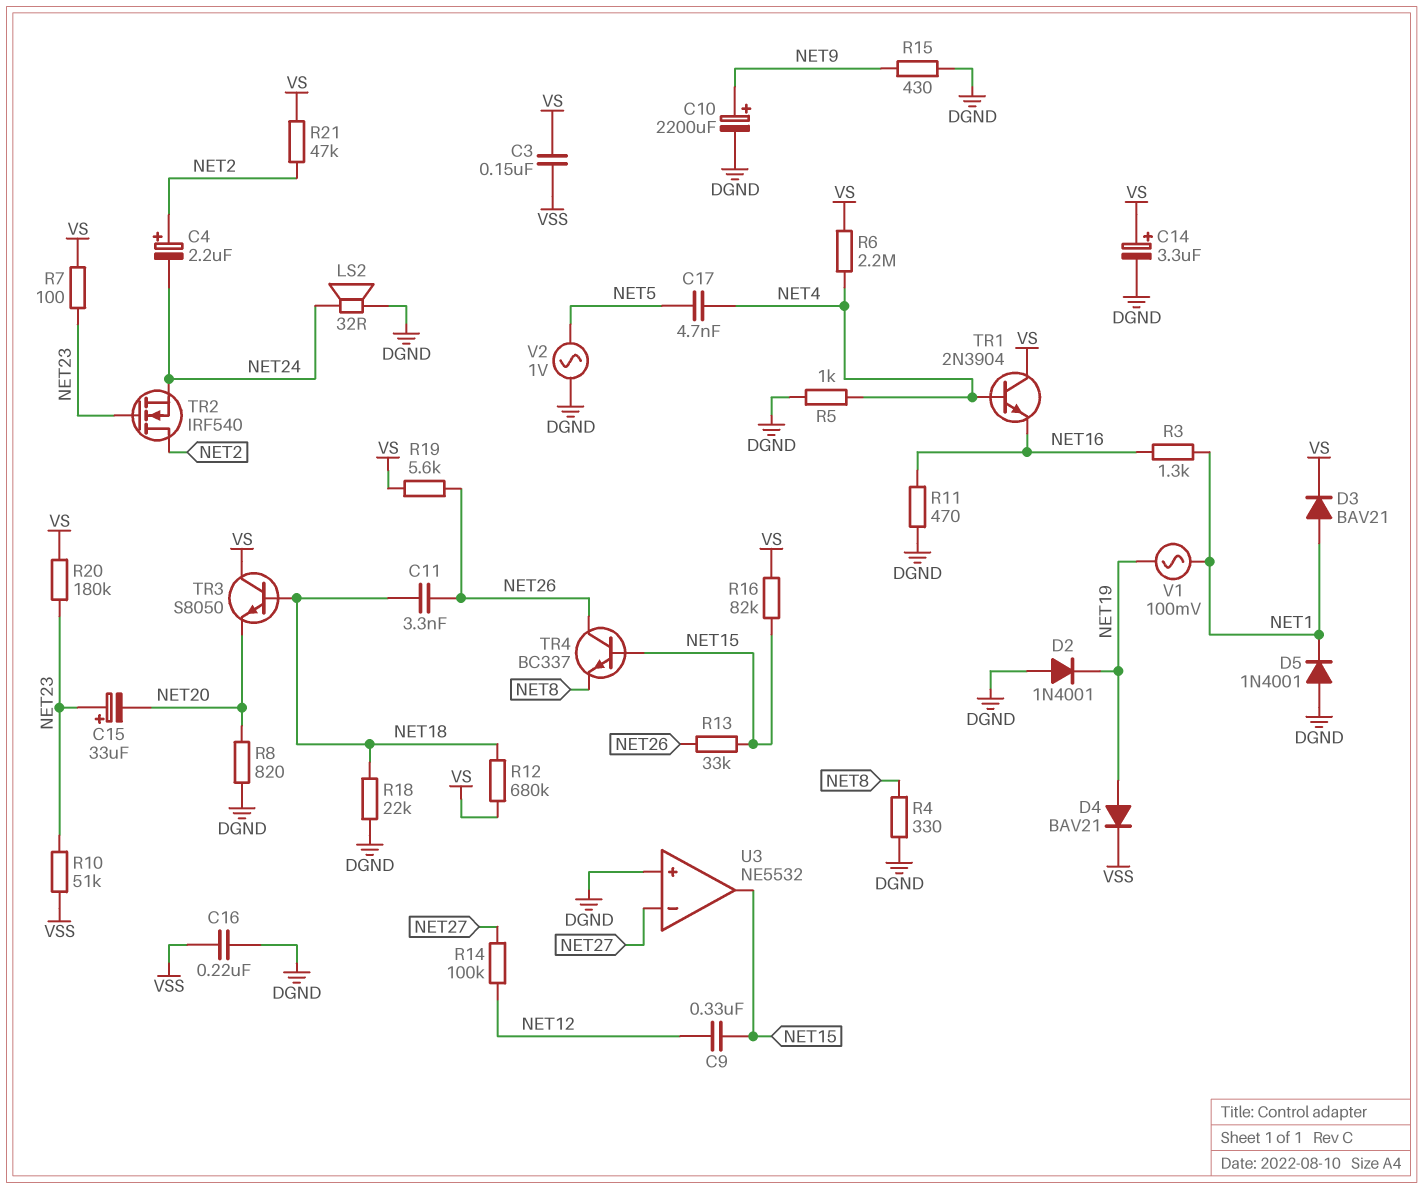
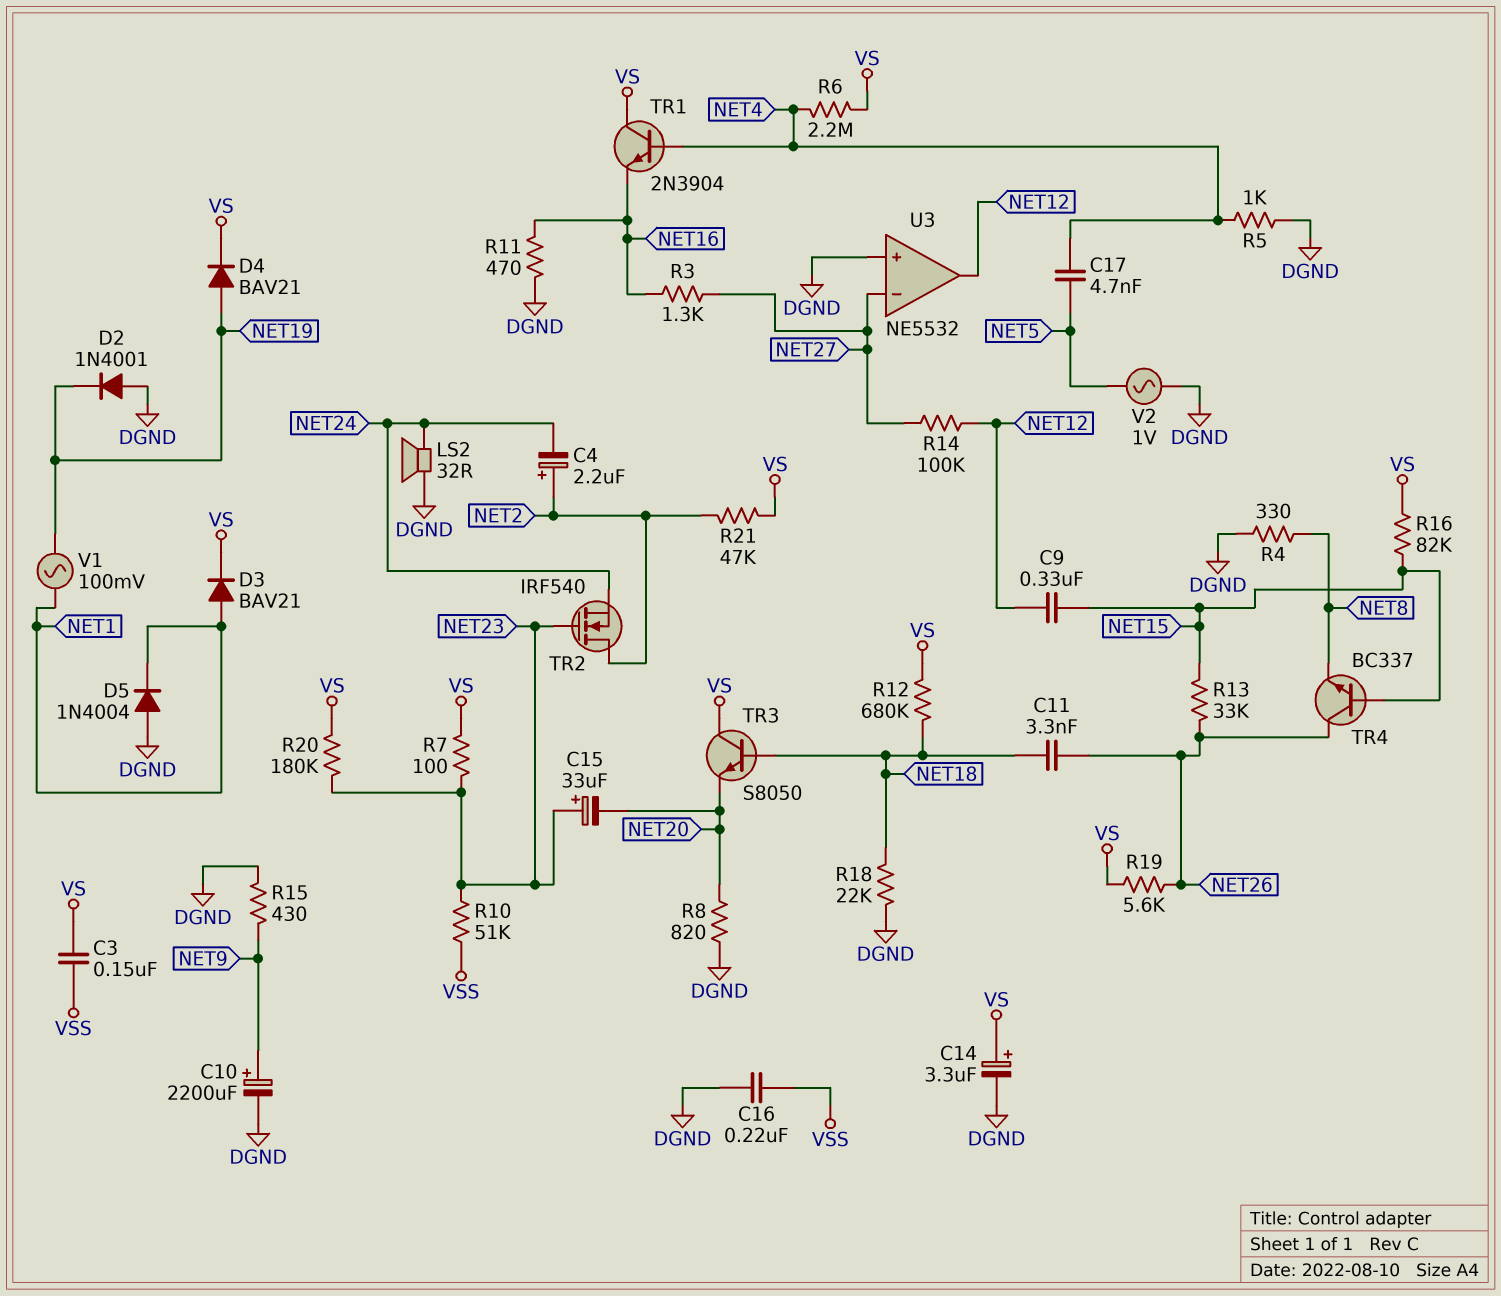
D4: diode BAV21 (A NET19, K VSS) -> diode BAV21 (A NET19, K VS)
D5: diode 1N4001 (A DGND, K NET1) -> diode 1N4004 (A DGND, K NET1)
R3: 1.3k (NET1, NET16) -> 1.3k (NET16, NET27)
U3 pin out: NET15 -> NET12

